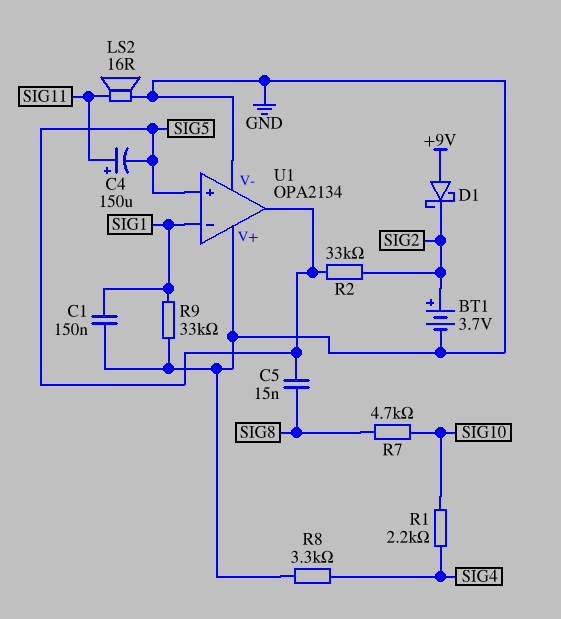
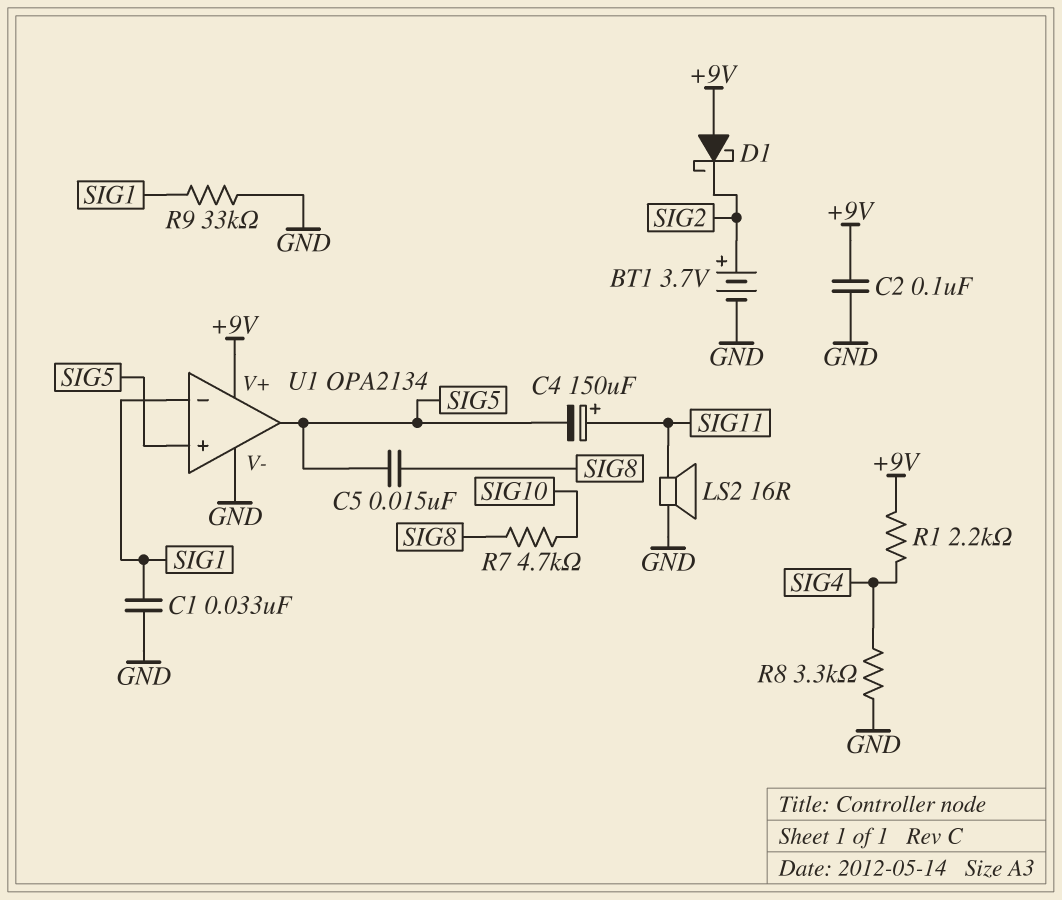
C1: 150nF (GND, SIG1) -> 33nF (GND, SIG1)
C2: none -> 100nF (+9V, GND)
R1: 2.2k (SIG4, SIG10) -> 2.2k (+9V, SIG4)
R2: 33k (SIG2, SIG5) -> none
U1 pin V+: GND -> +9V

